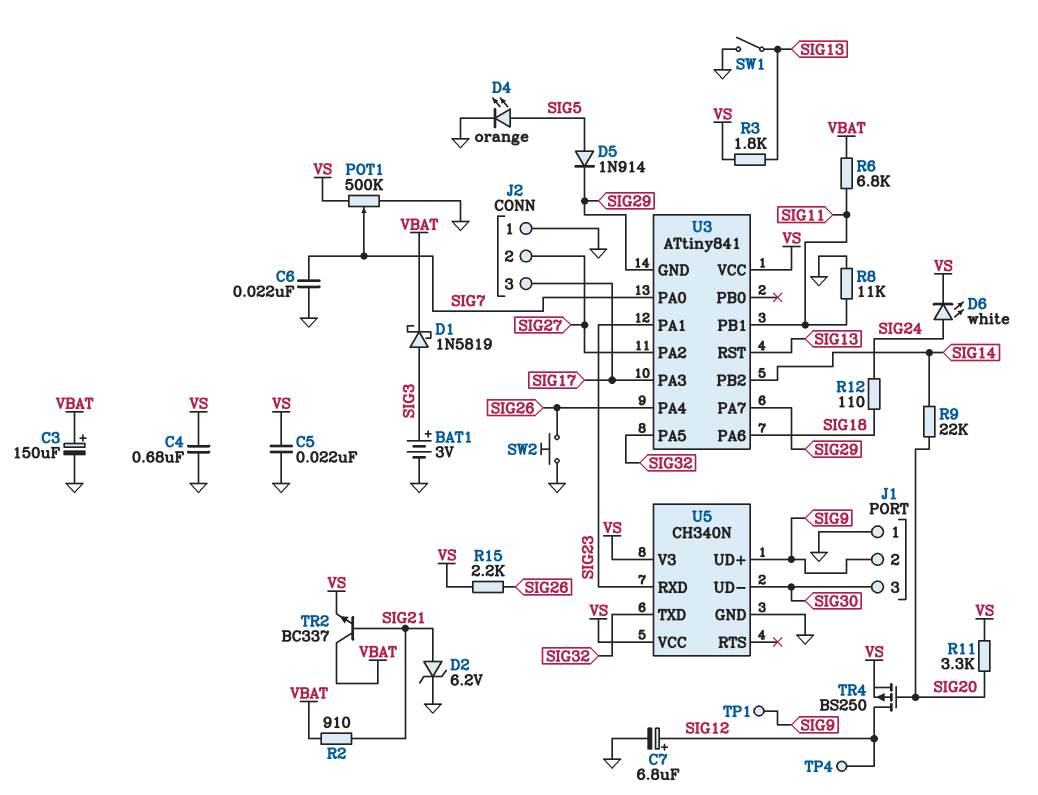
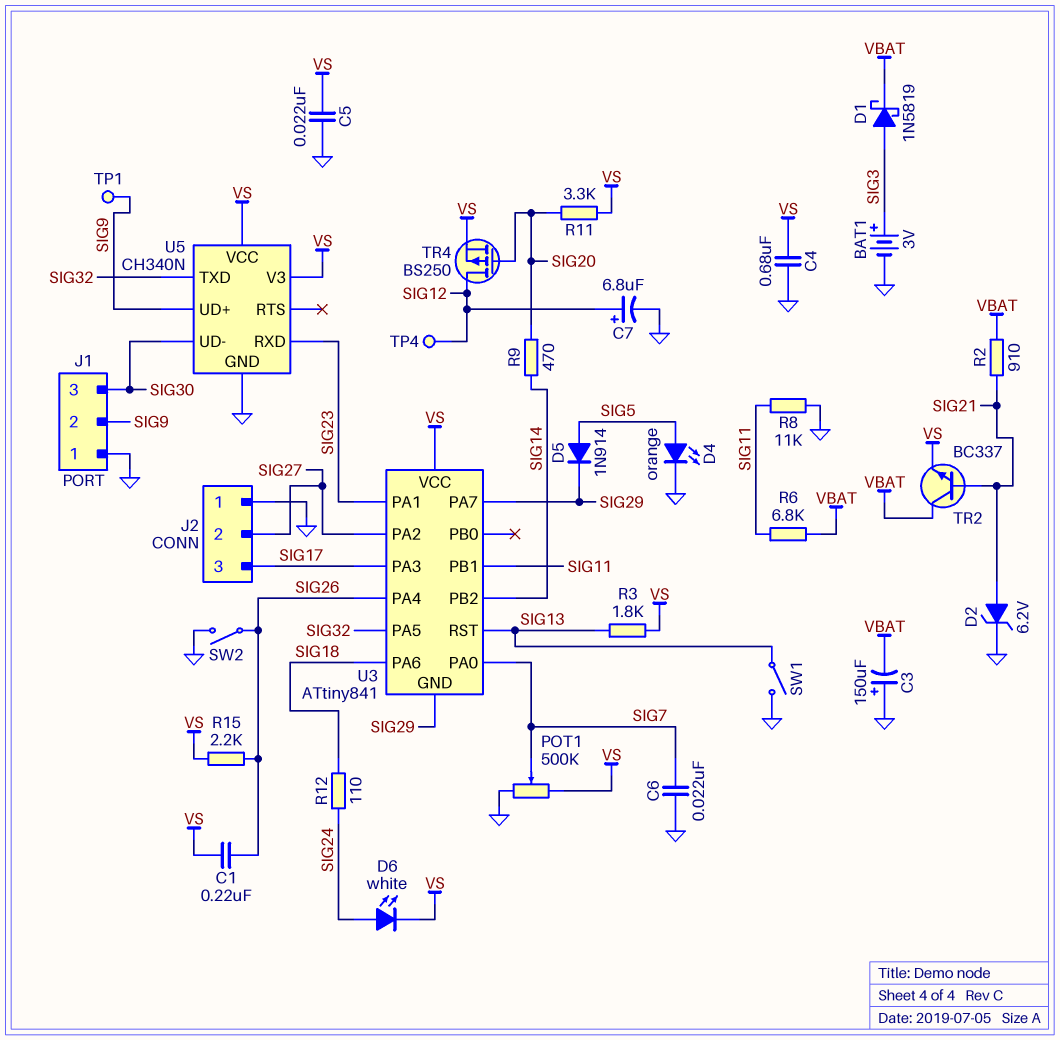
C1: none -> 220nF (SIG26, VS)
C3: 150uF (plus VBAT, minus GND) -> 150uF (plus GND, minus VBAT)
R9: 22k (SIG14, SIG20) -> 470 (SIG14, SIG20)
SW2: button (GND, SIG26) -> switch (GND, SIG26)

